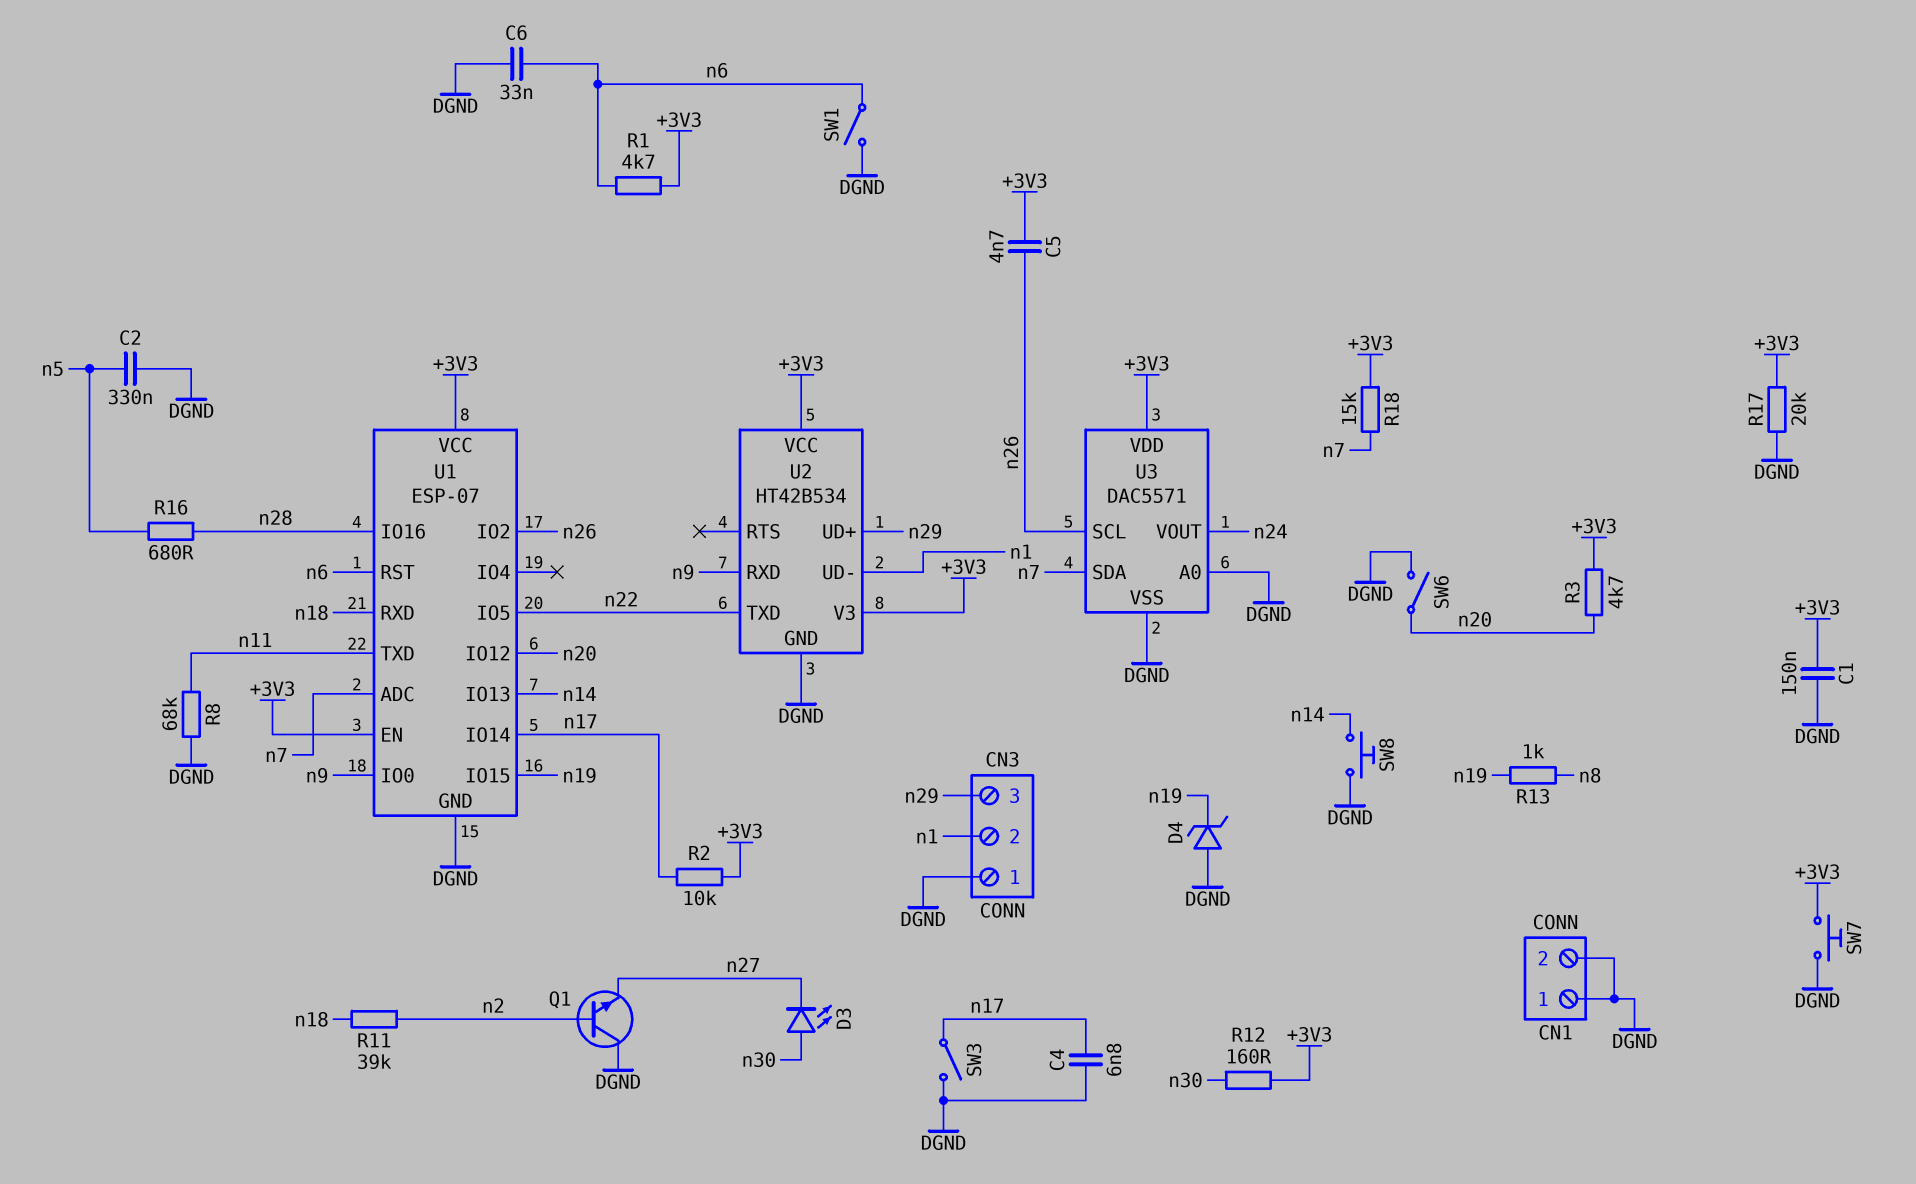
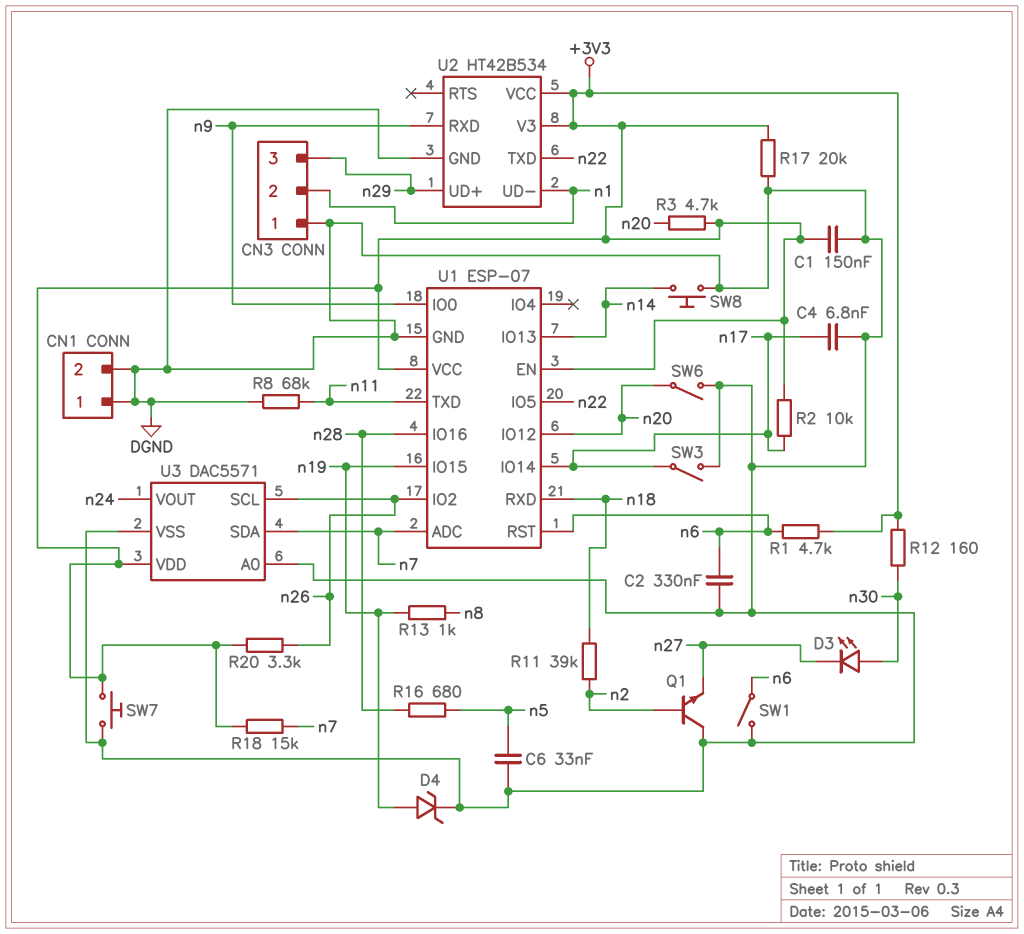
C2: 330nF (DGND, n5) -> 330nF (DGND, n6)
C5: 4.7nF (+3V3, n26) -> none
C6: 33nF (DGND, n6) -> 33nF (DGND, n5)
D4: zener (A DGND, K n19) -> zener (A n19, K DGND)
R20: none -> 3.3k (+3V3, n26)

